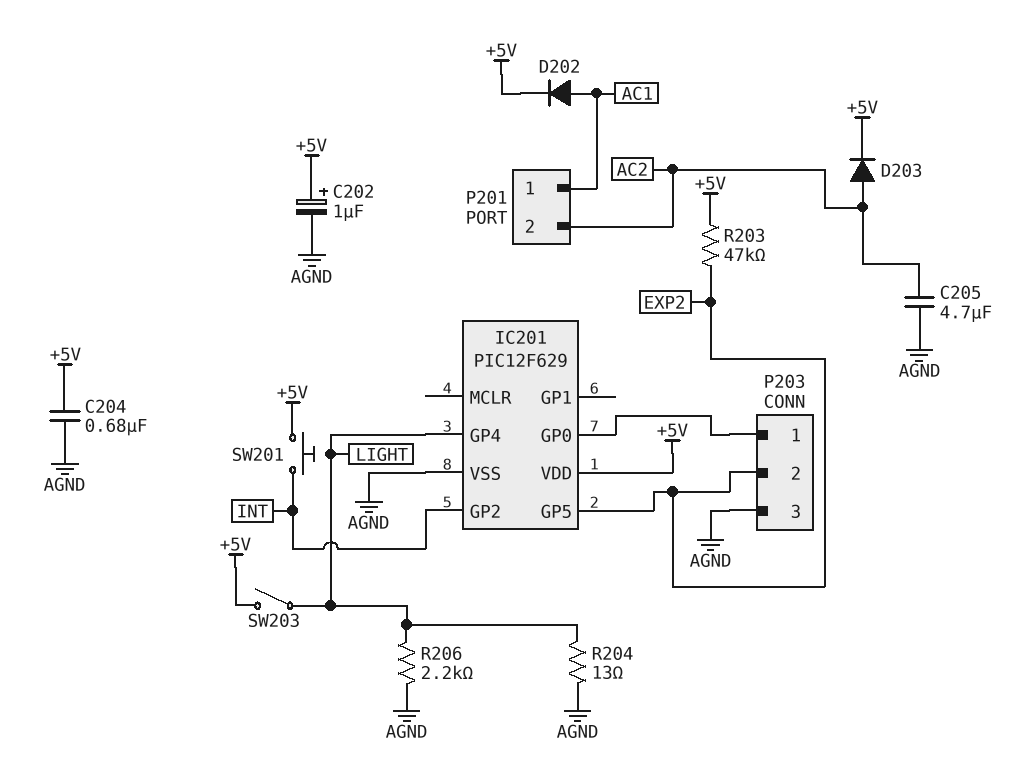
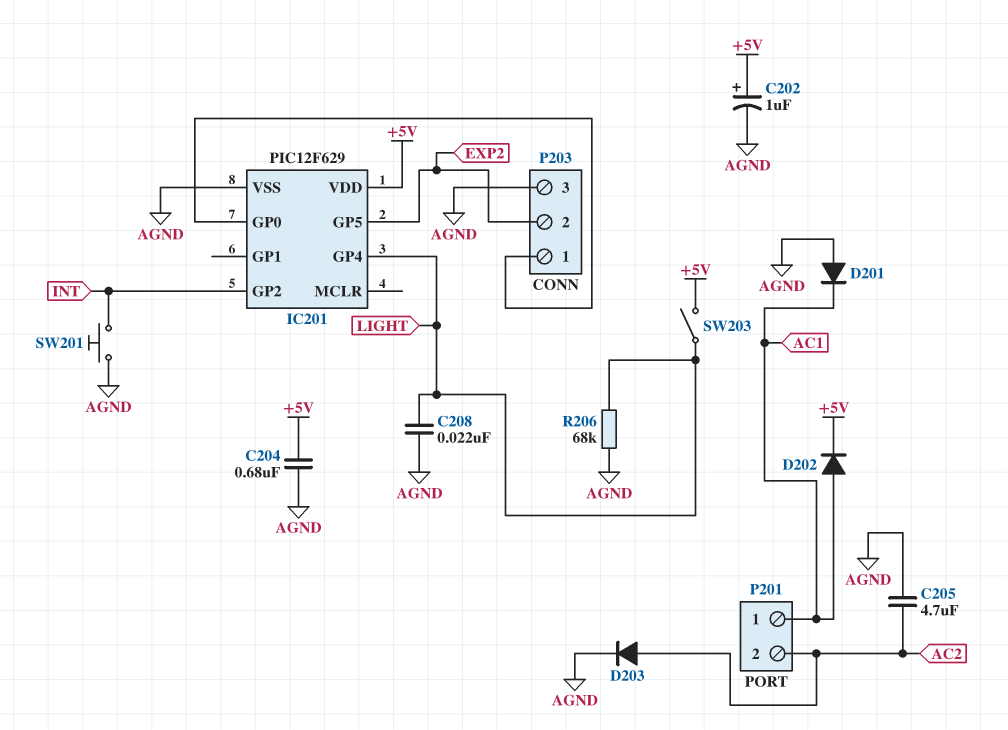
C208: none -> 22nF (AGND, LIGHT)
D201: none -> diode (A AGND, K AC1)
D203: diode (A AC2, K +5V) -> diode (A AC2, K AGND)
R203: 47k (+5V, EXP2) -> none
R204: 13 (AGND, LIGHT) -> none
R206: 2.2k (AGND, LIGHT) -> 68k (AGND, LIGHT)
SW201: button (+5V, INT) -> button (AGND, INT)

